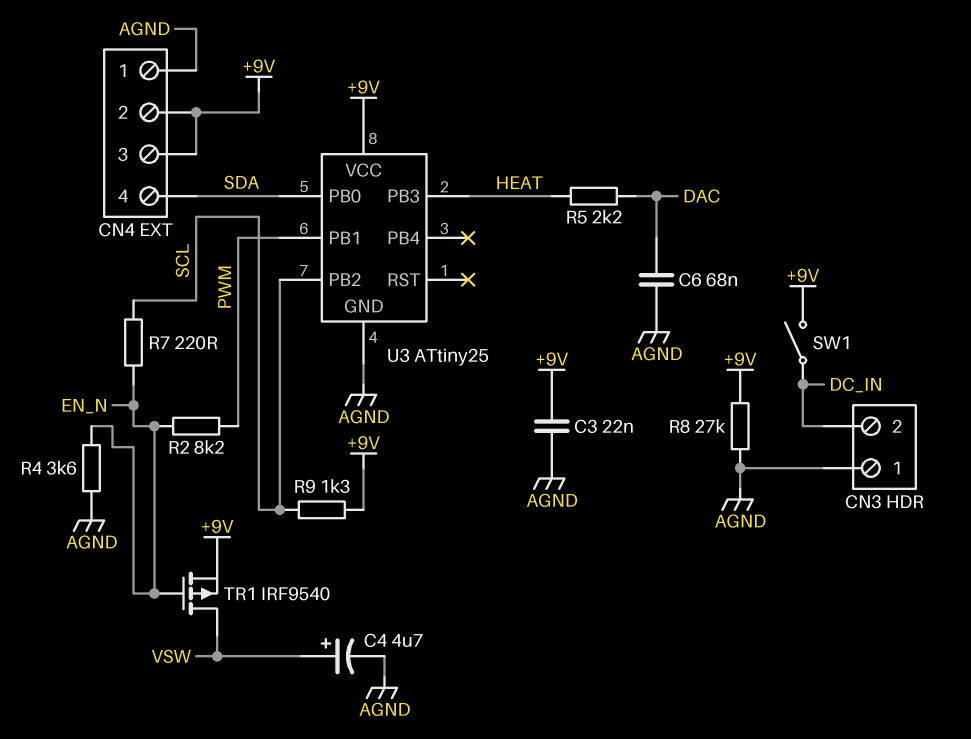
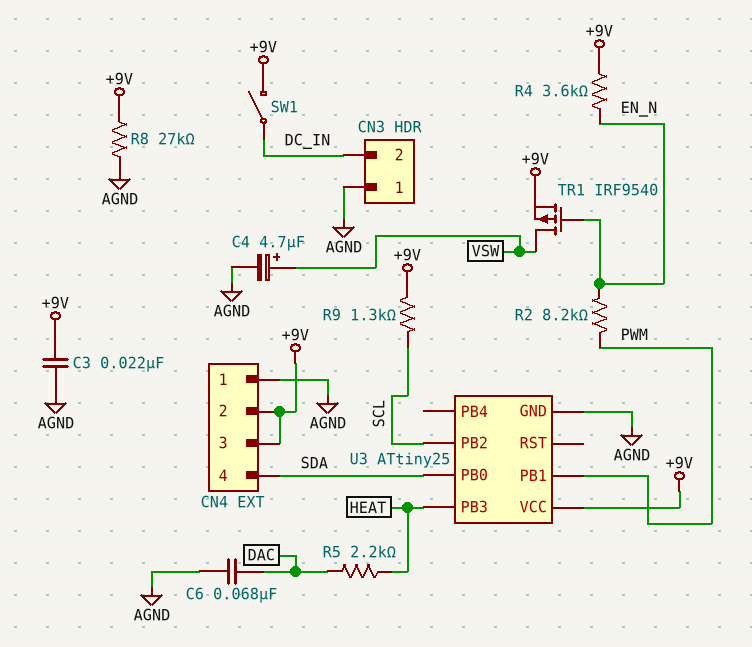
R4: 3.6k (AGND, EN_N) -> 3.6k (+9V, EN_N)
R7: 220 (EN_N, SCL) -> none

